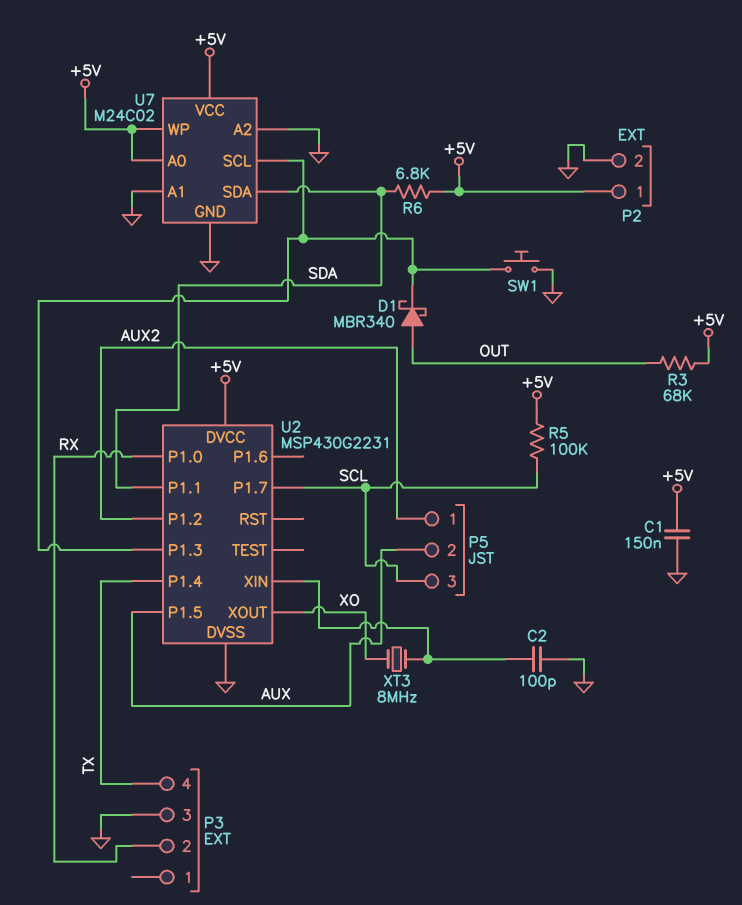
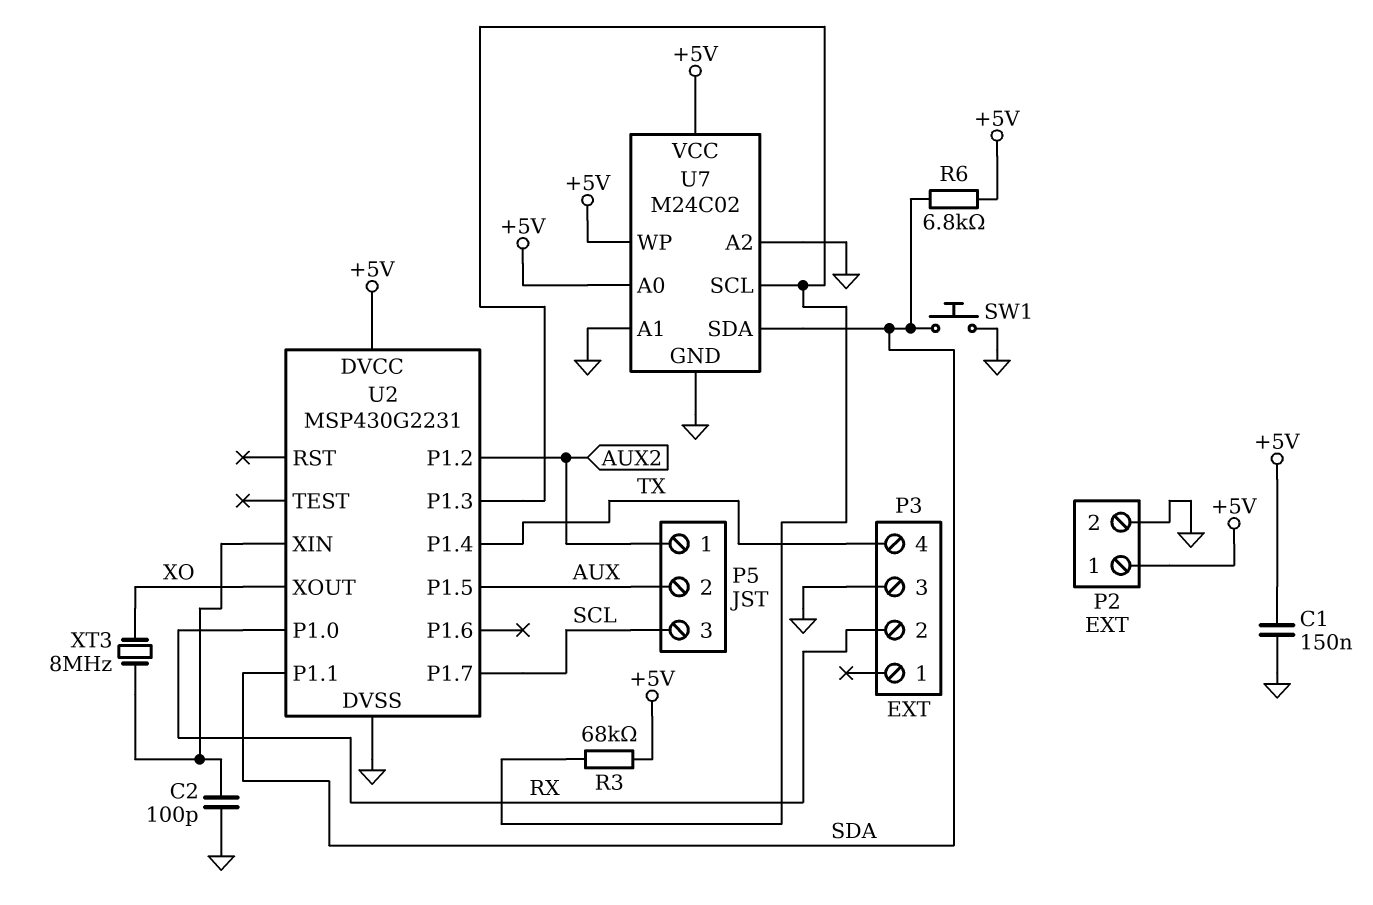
D1: schottky MBR340 (A OUT, K U2/P1.3) -> none
R3: 68k (+5V, OUT) -> 68k (+5V, U2/P1.3)
R5: 100k (+5V, SCL) -> none
SW1: button (GND, U2/P1.3) -> button (GND, SDA)

